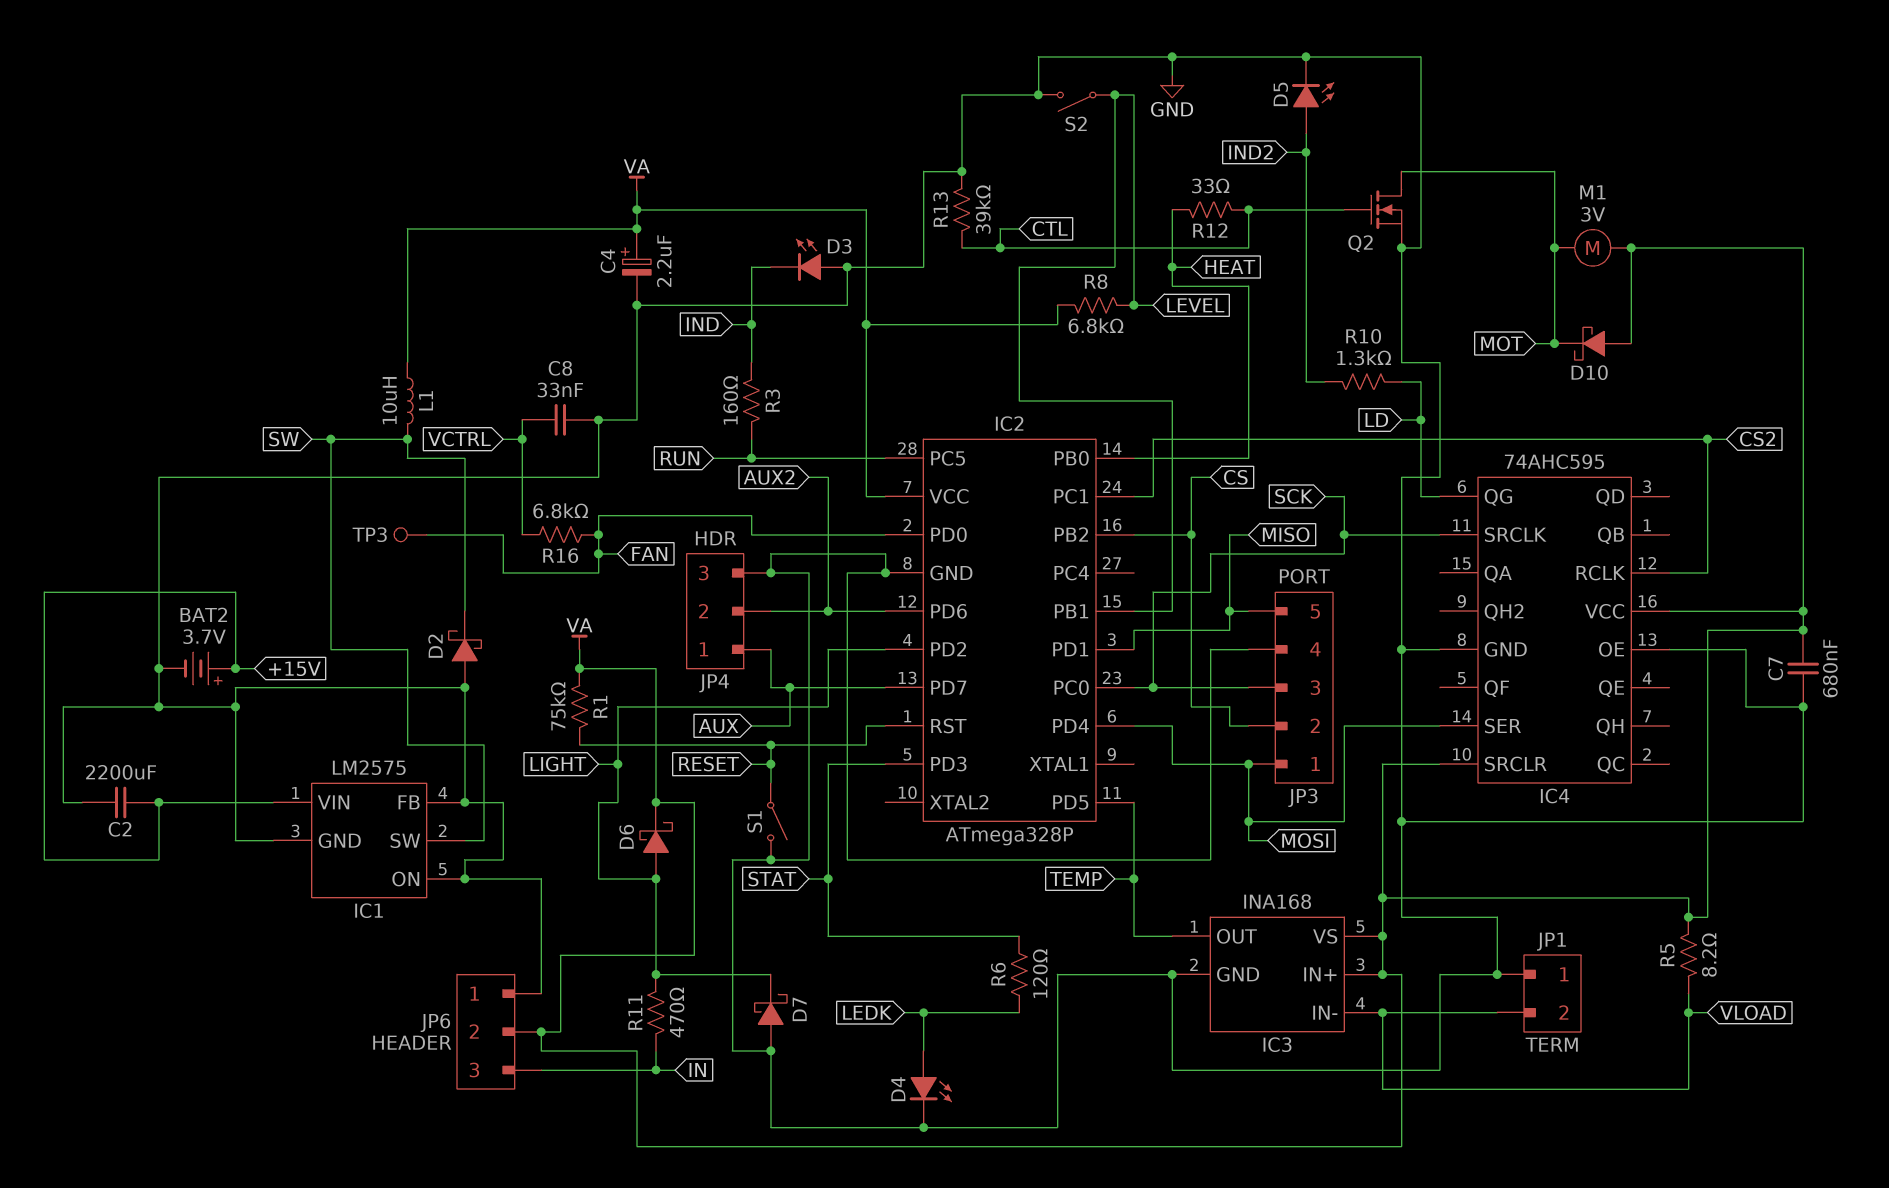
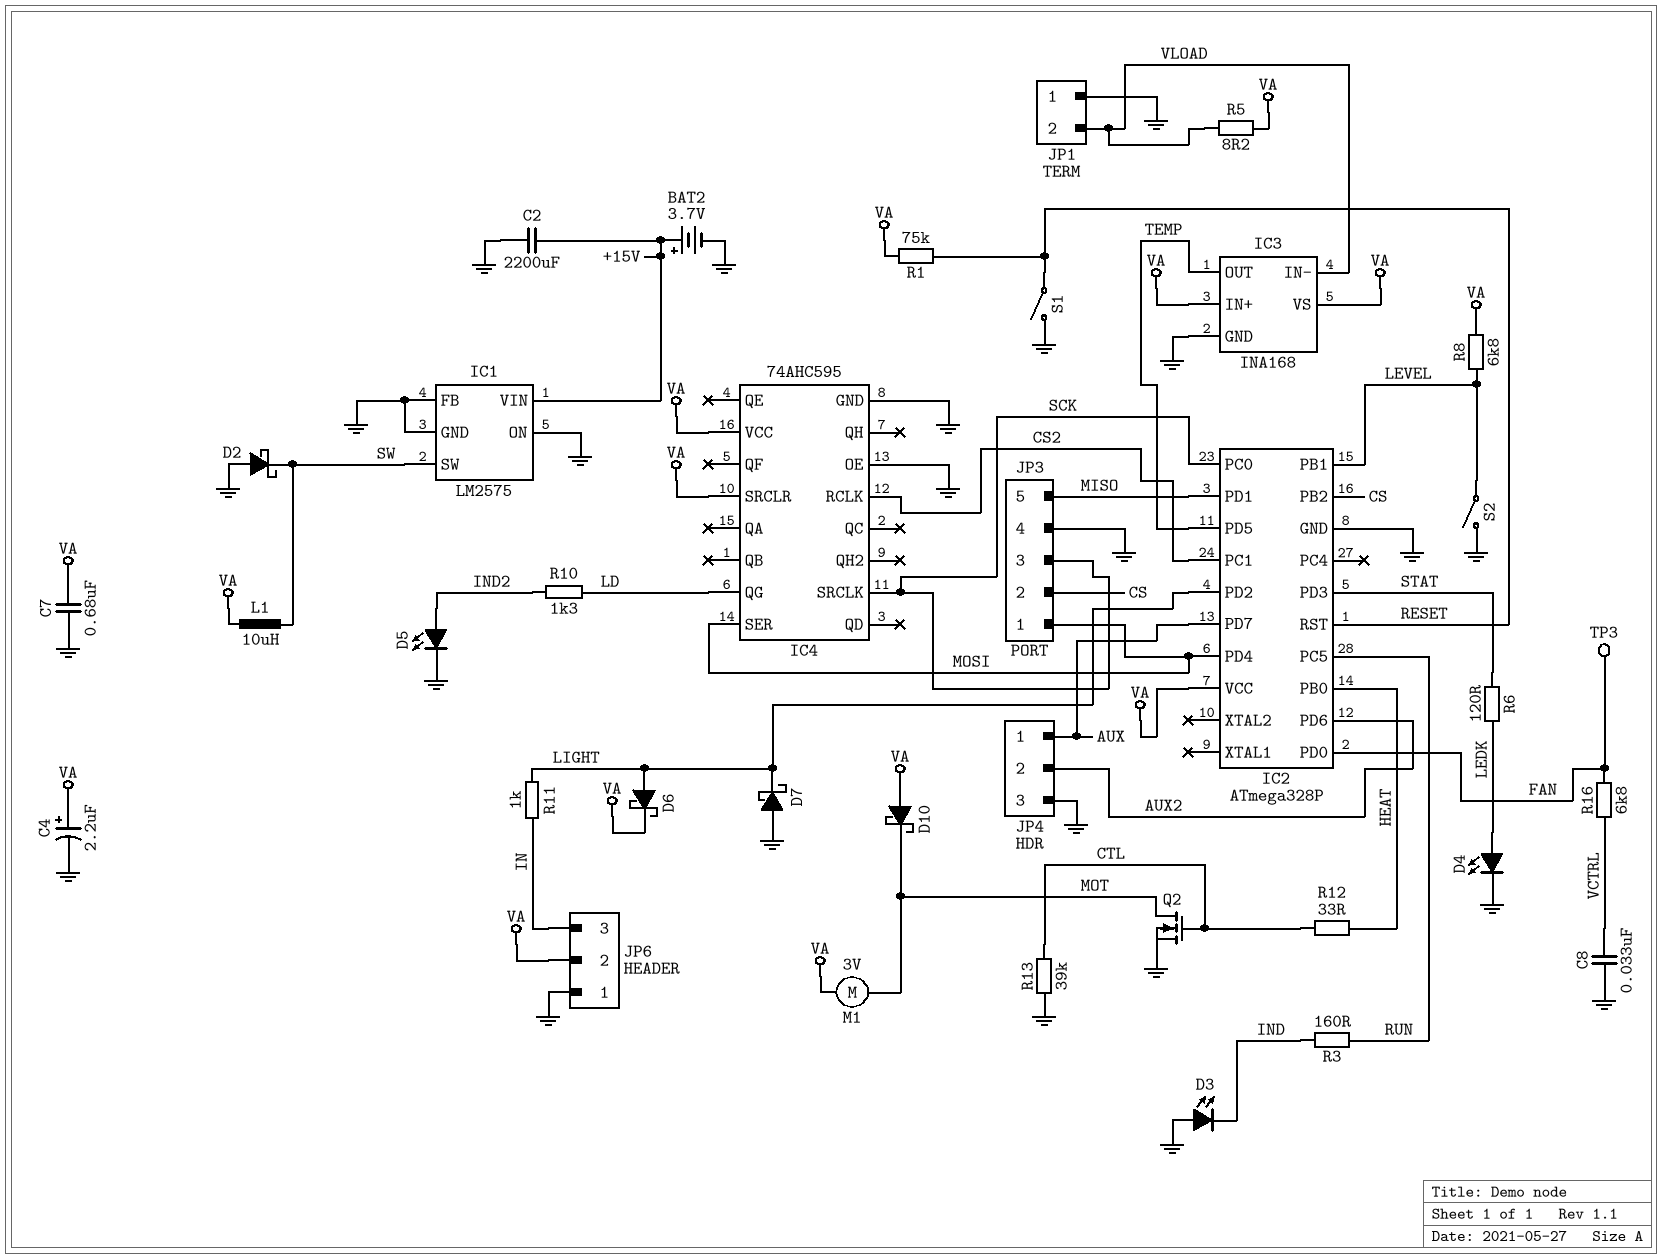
R11: 470 (IN, LIGHT) -> 1k (IN, LIGHT)

